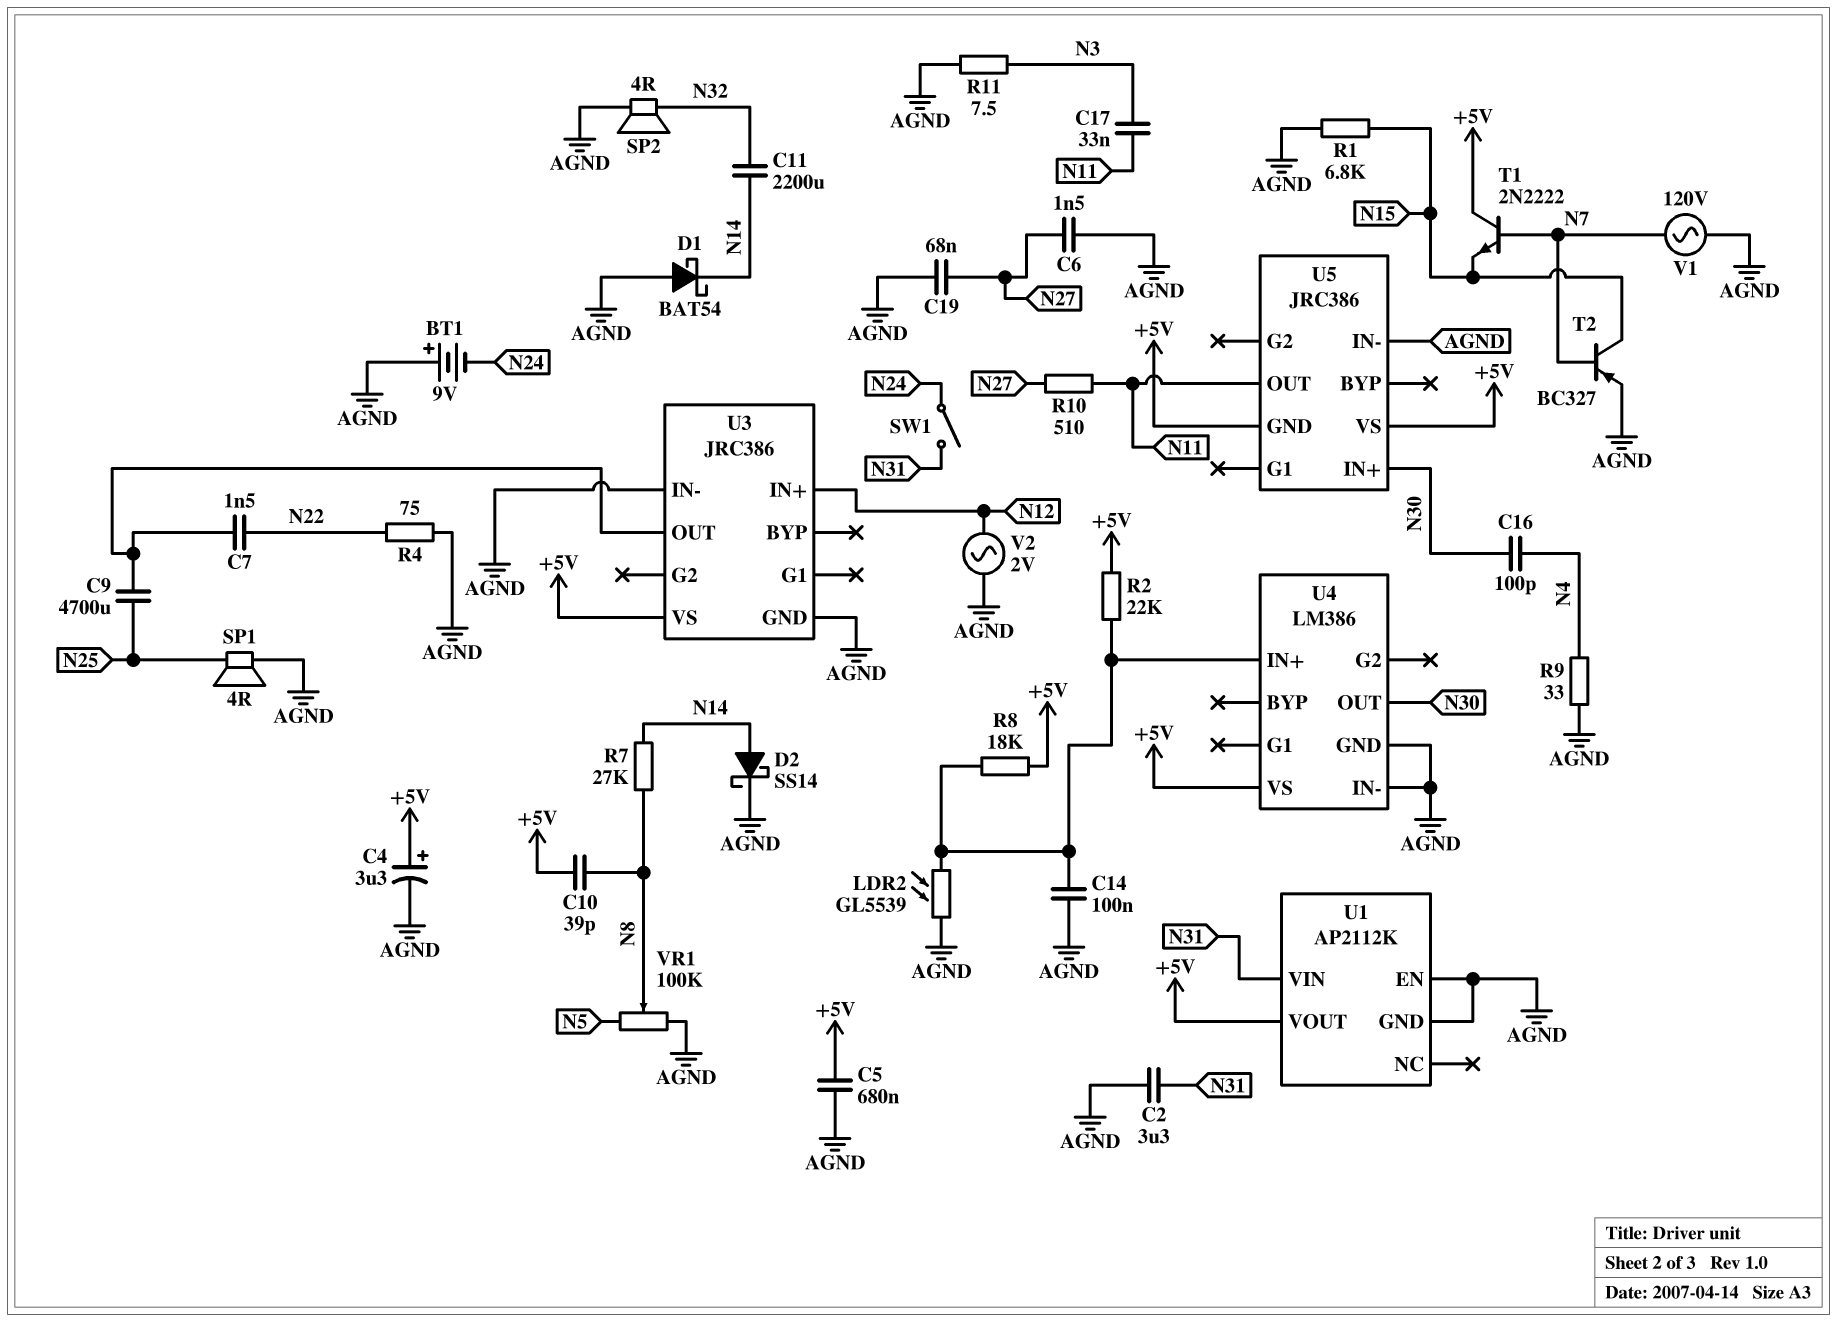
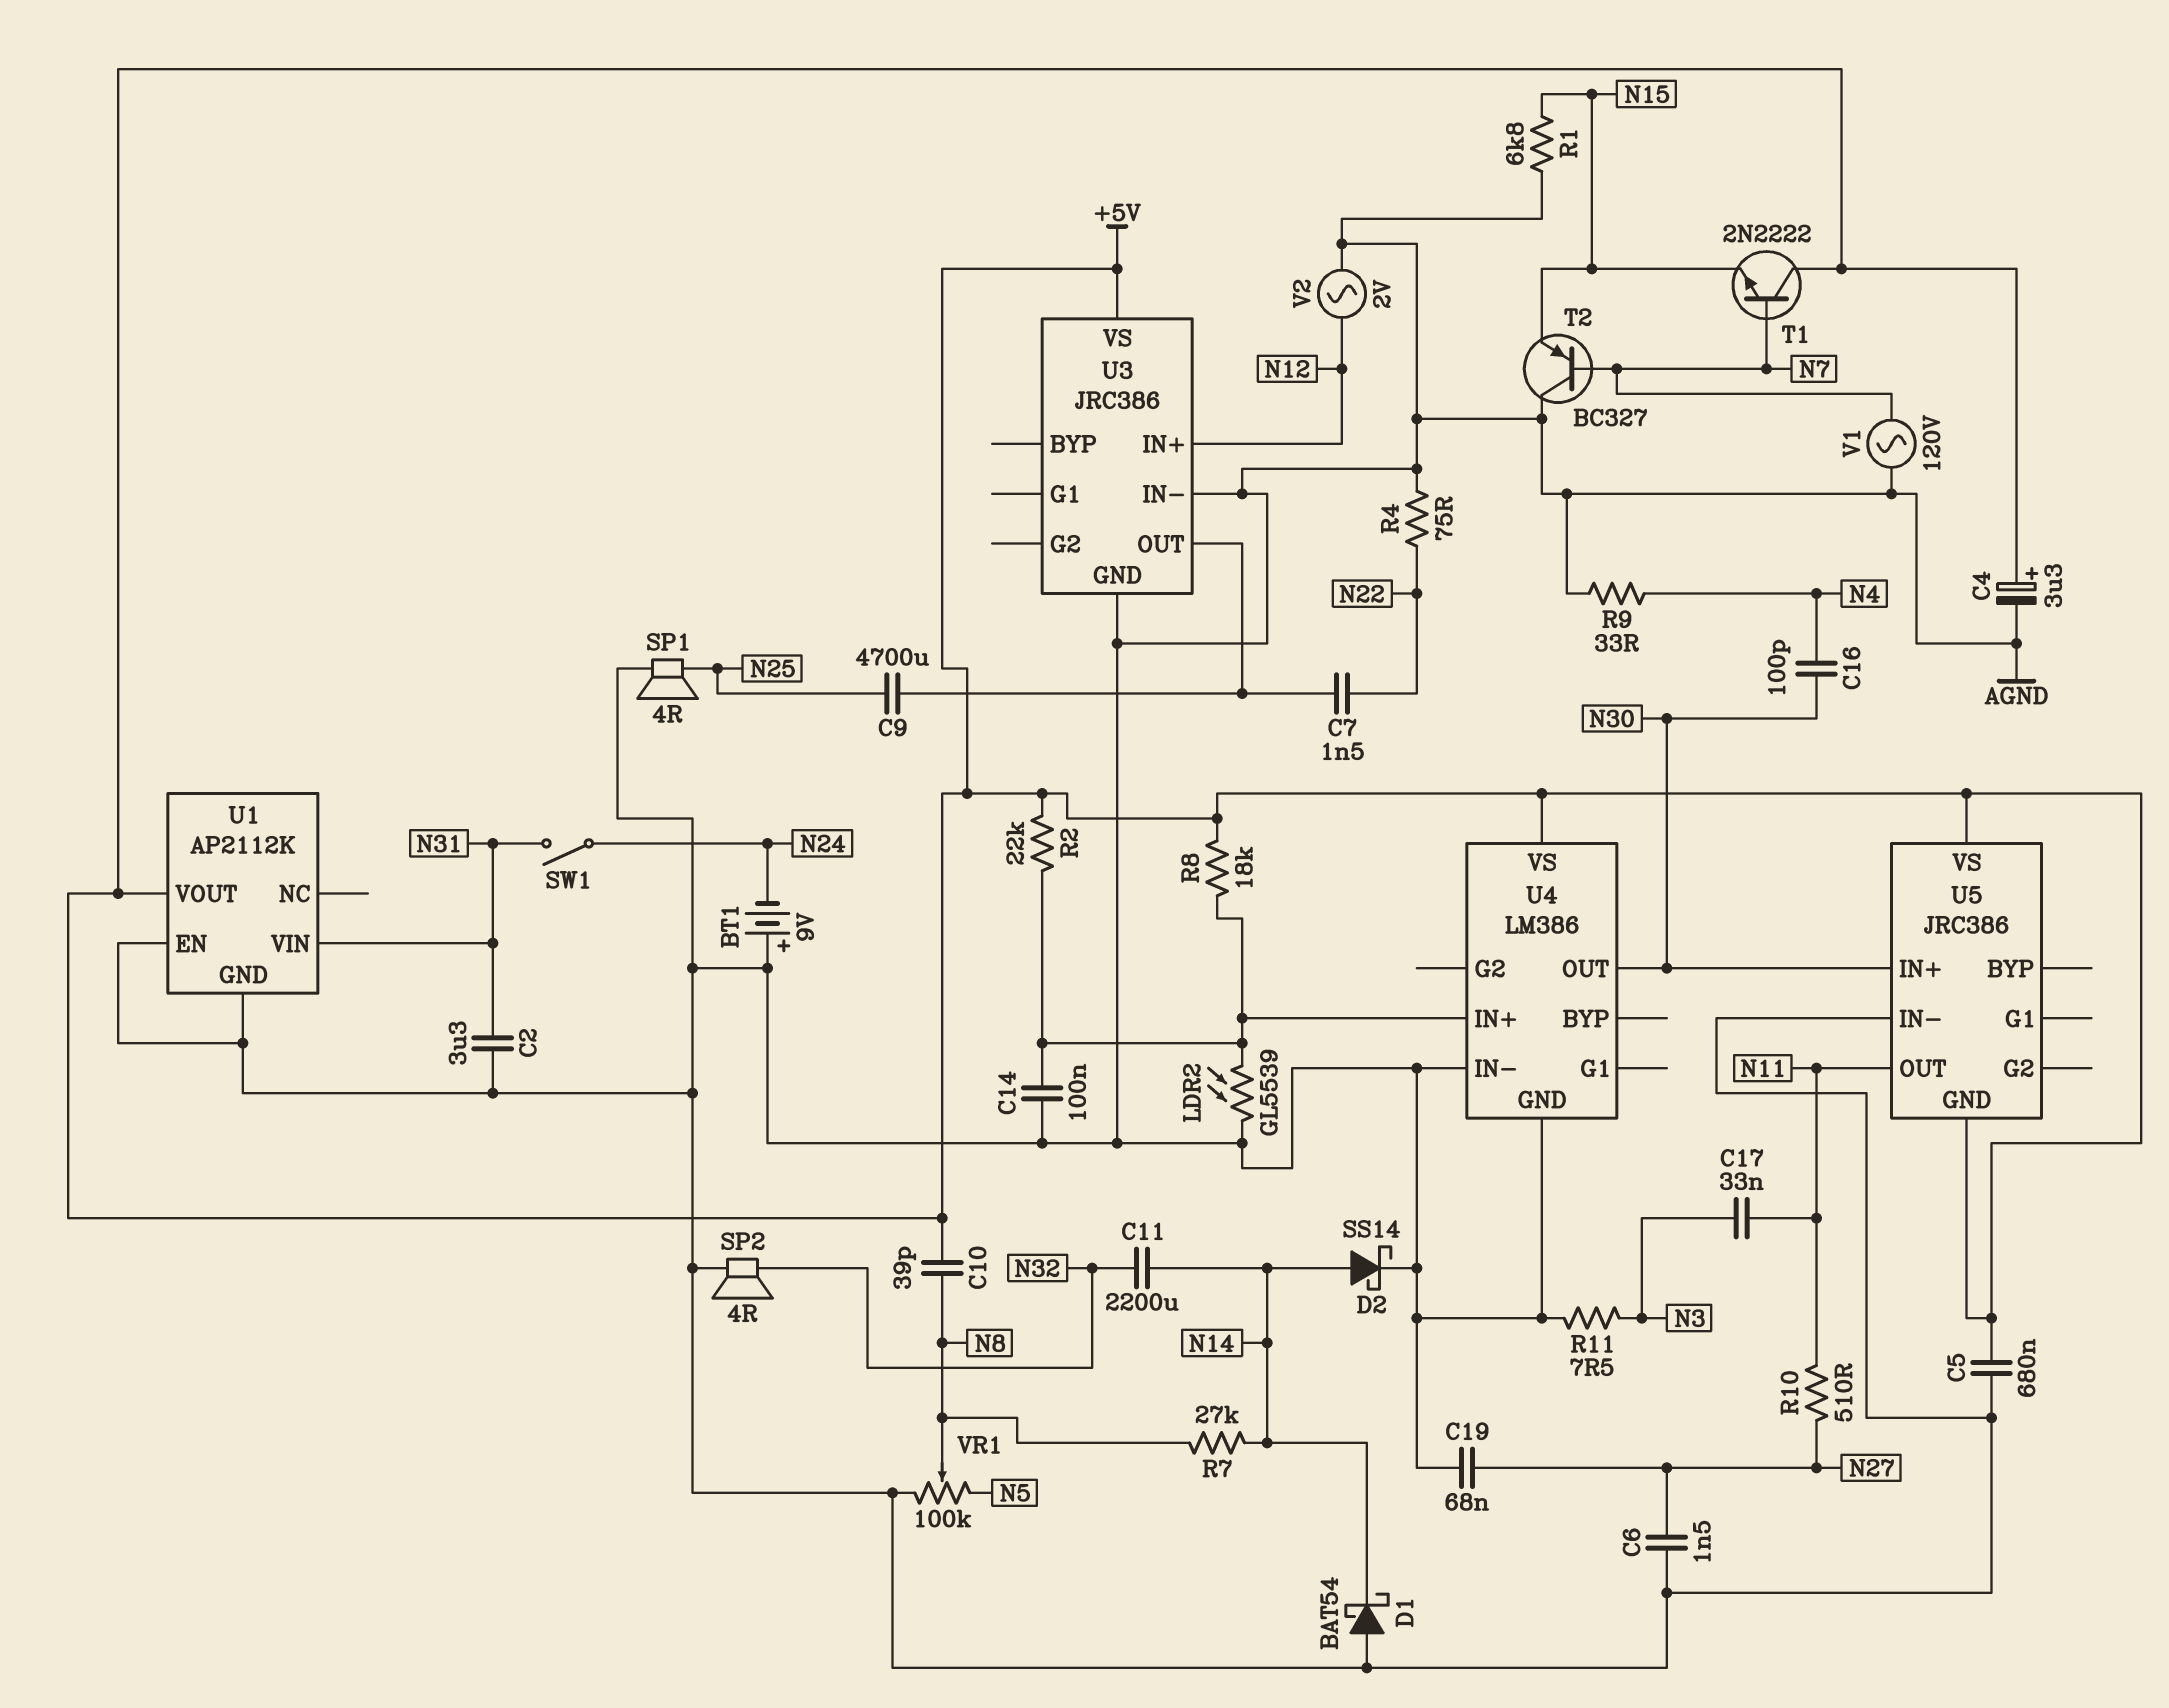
T2: PNP BC327 (B N7, C N15, E AGND) -> PNP BC327 (B N7, C AGND, E N15)

